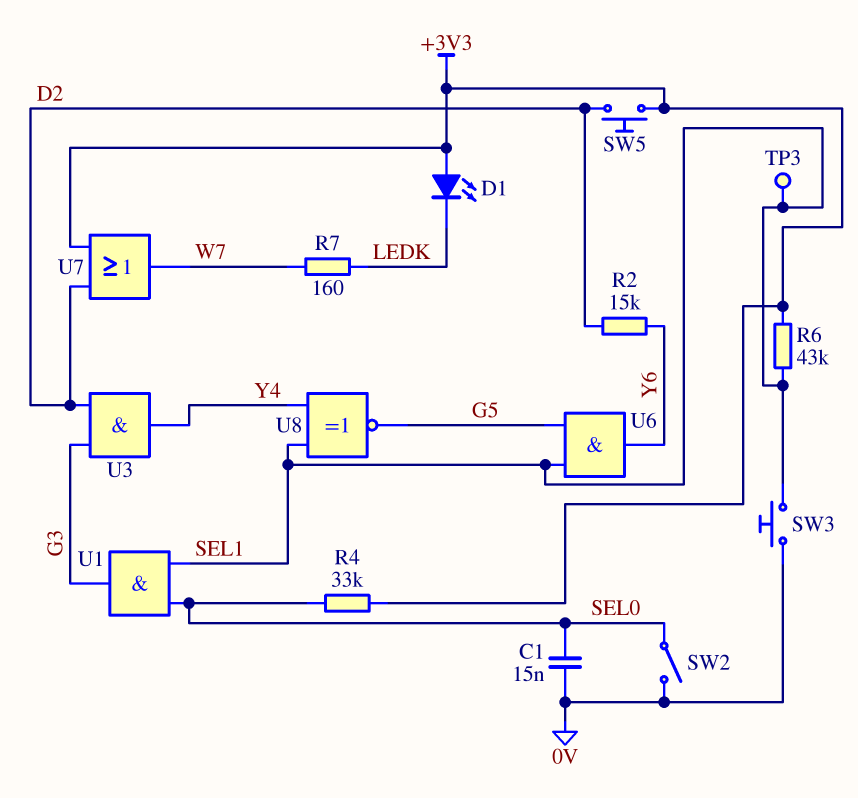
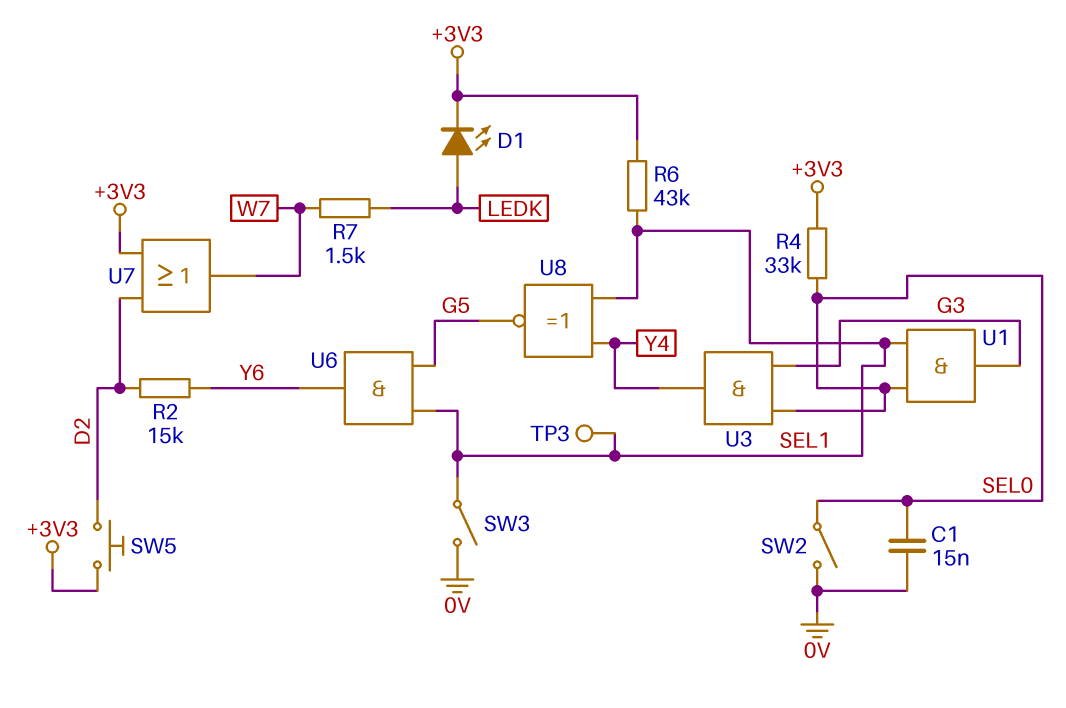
D1: LED (A +3V3, K LEDK) -> LED (A LEDK, K +3V3)
R7: 160 (LEDK, W7) -> 1.5k (LEDK, W7)
SW3: button (0V, SEL1) -> switch (0V, SEL1)
U3: AND (in D2, in G3, out Y4) -> AND (in G3, in SEL0, out Y4)

